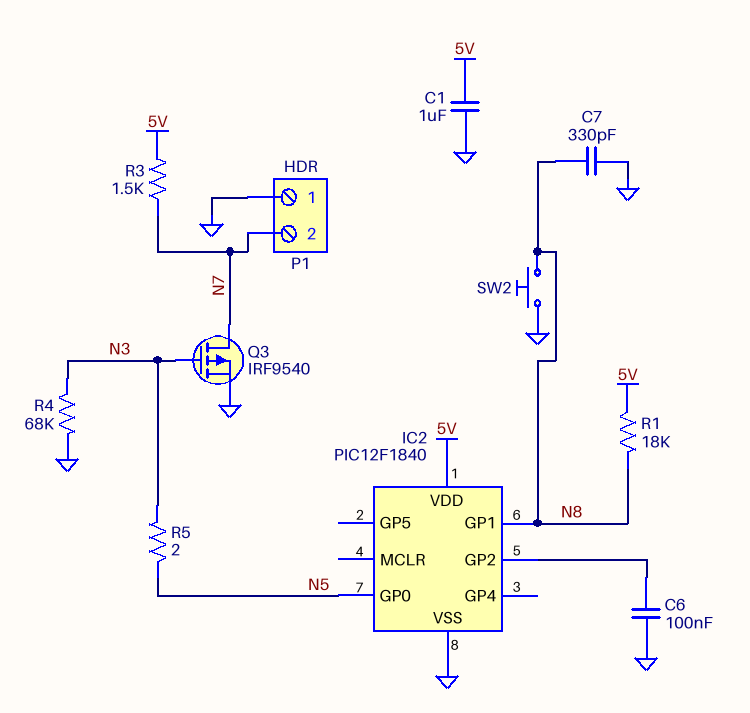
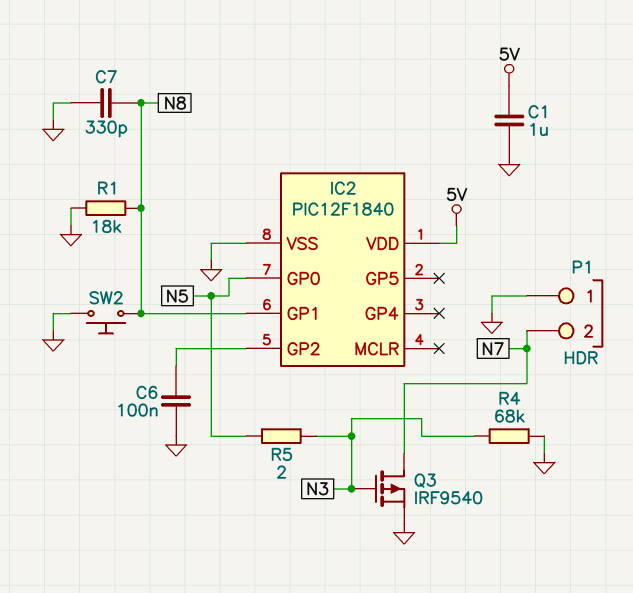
R1: 18k (5V, N8) -> 18k (GND, N8)
R3: 1.5k (5V, N7) -> none

